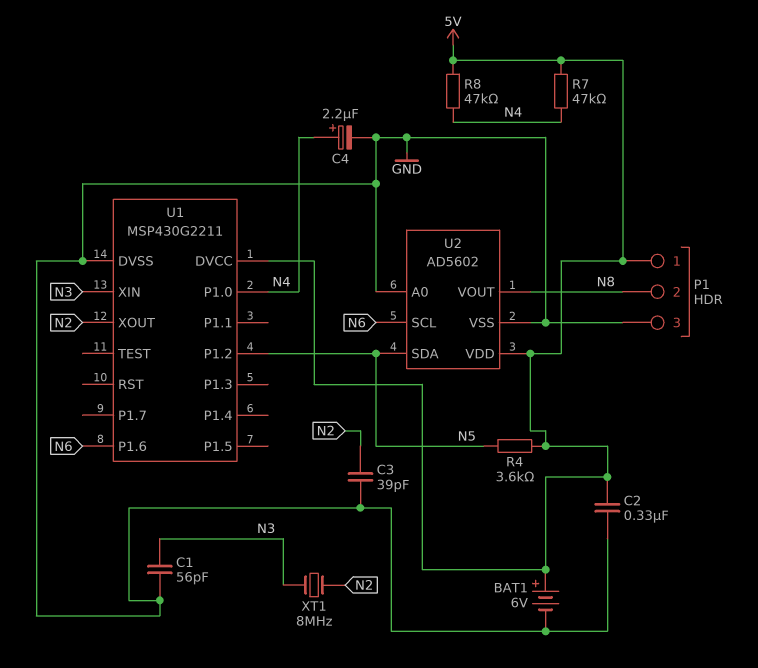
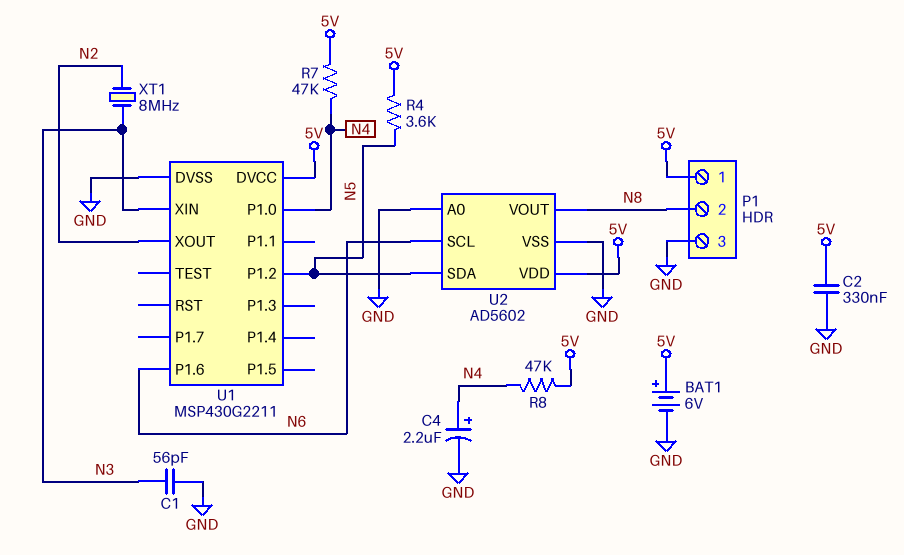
C3: 39pF (GND, N2) -> none

